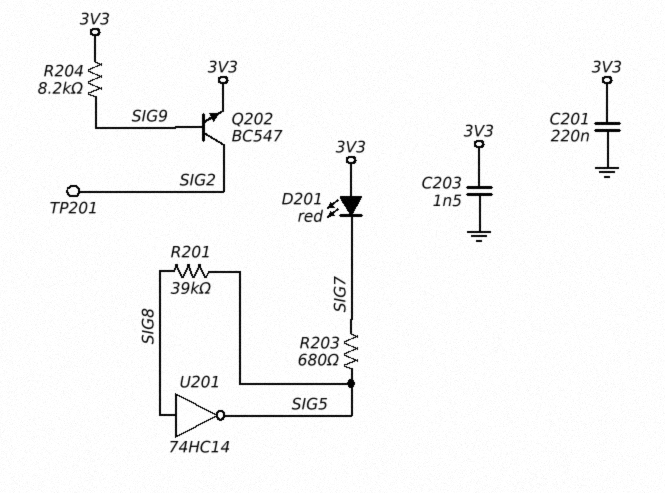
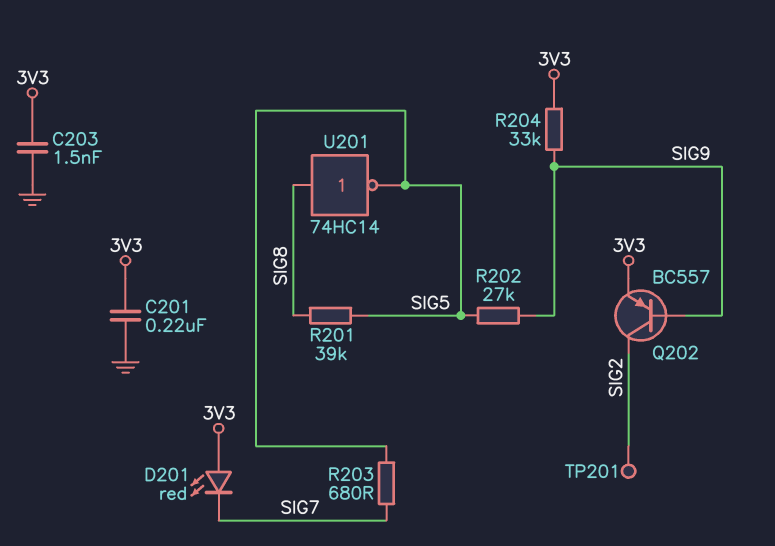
Q202: NPN BC547 (B SIG9, C SIG2, E 3V3) -> PNP BC557 (B SIG9, C SIG2, E 3V3)
R202: none -> 27k (SIG5, SIG9)
R204: 8.2k (3V3, SIG9) -> 33k (3V3, SIG9)

